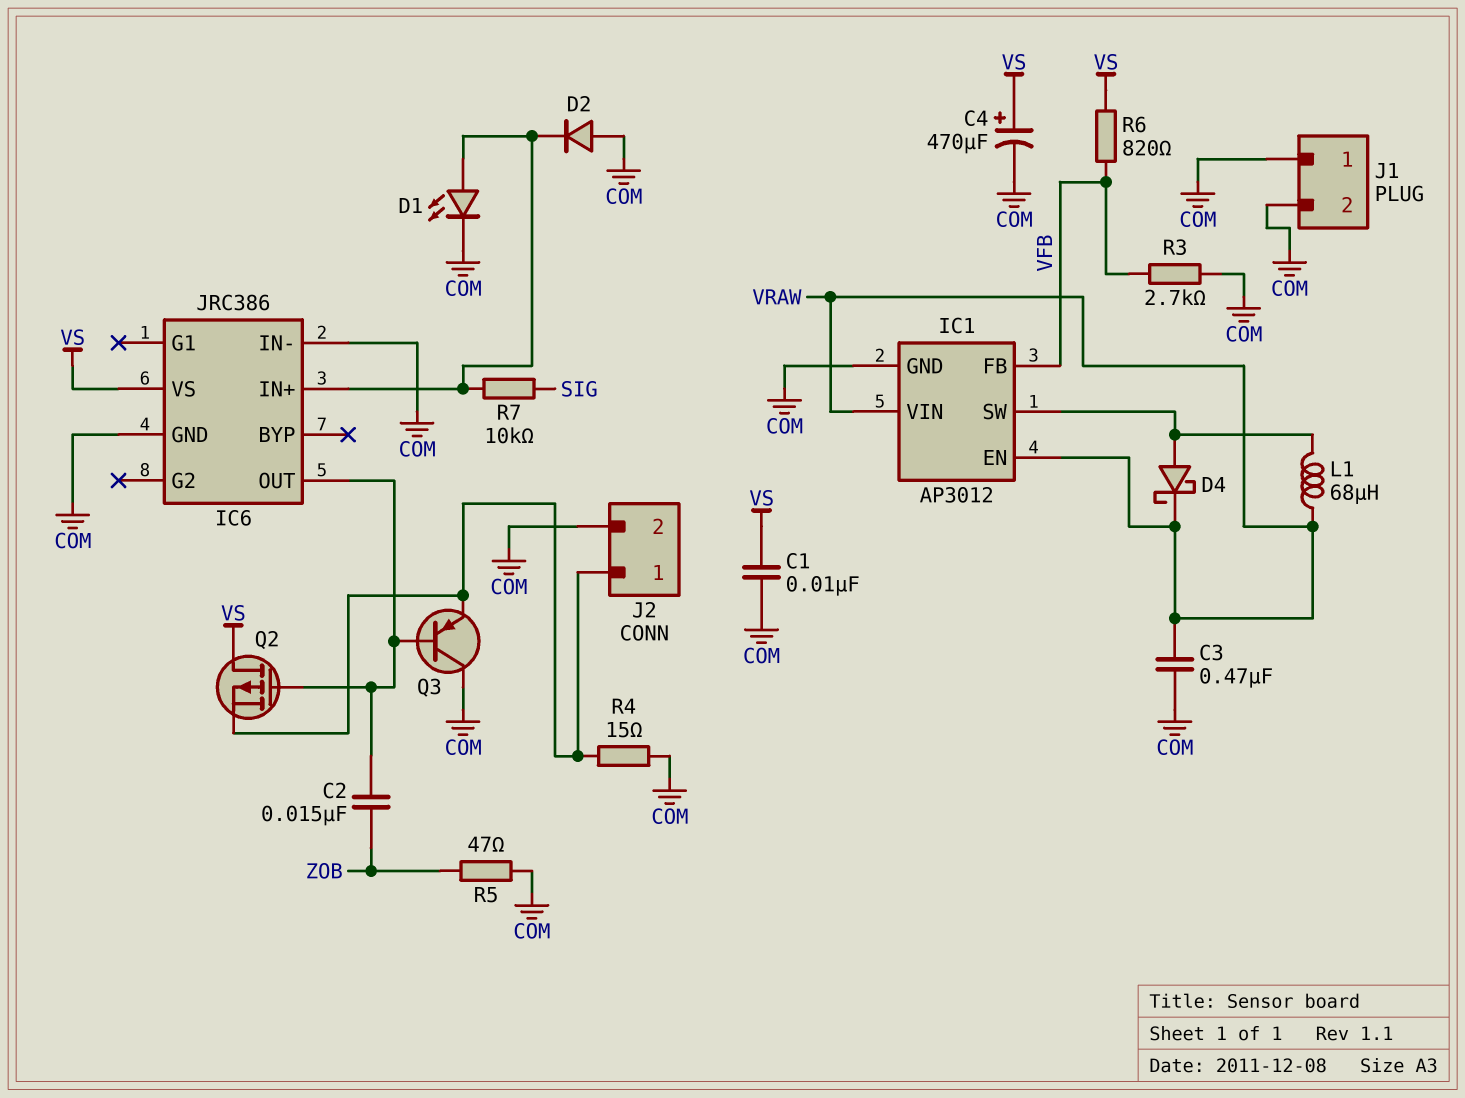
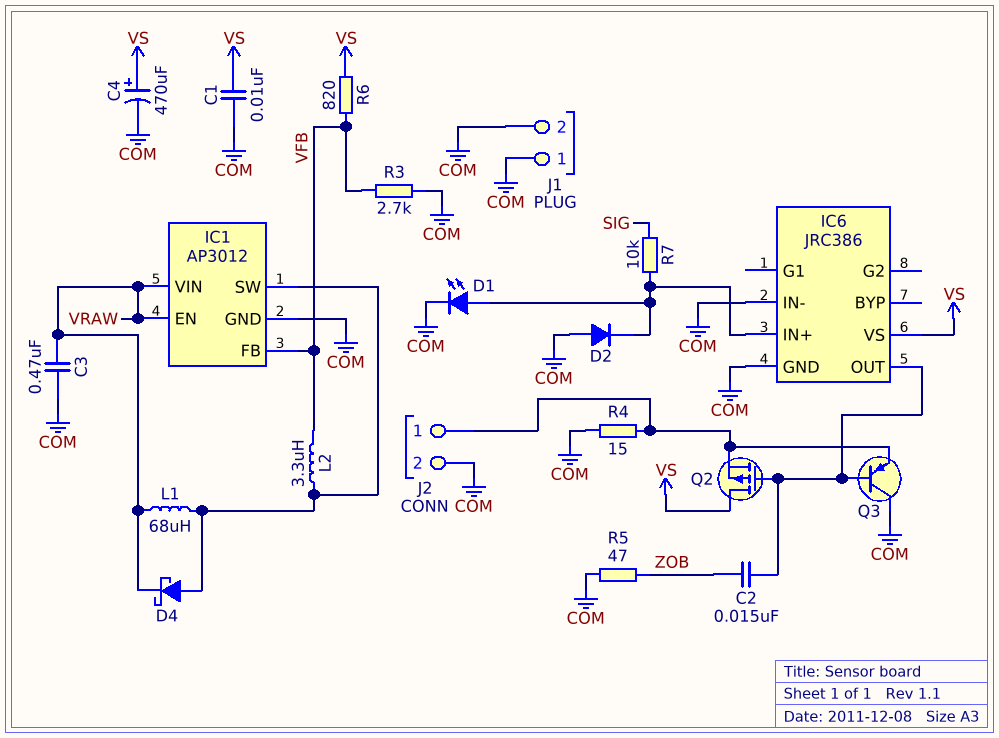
L2: none -> 3.3uH (IC1/SW, VFB)

